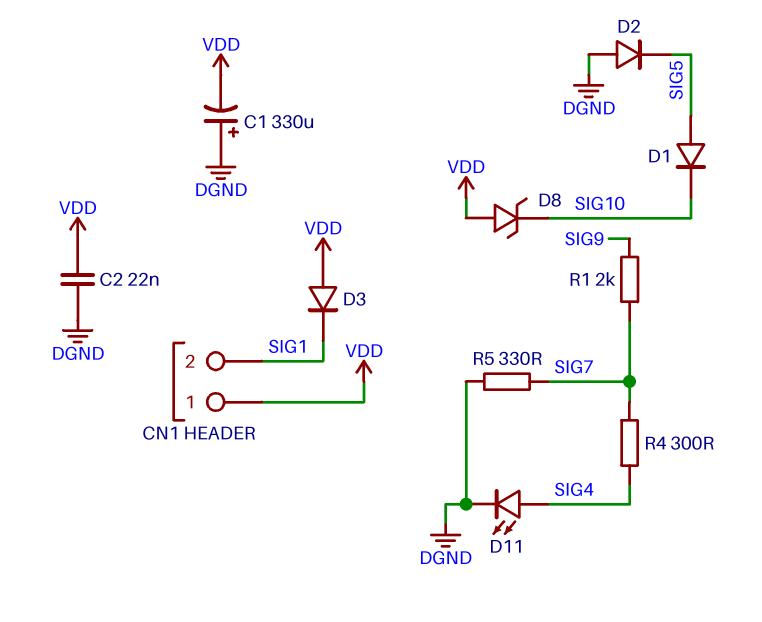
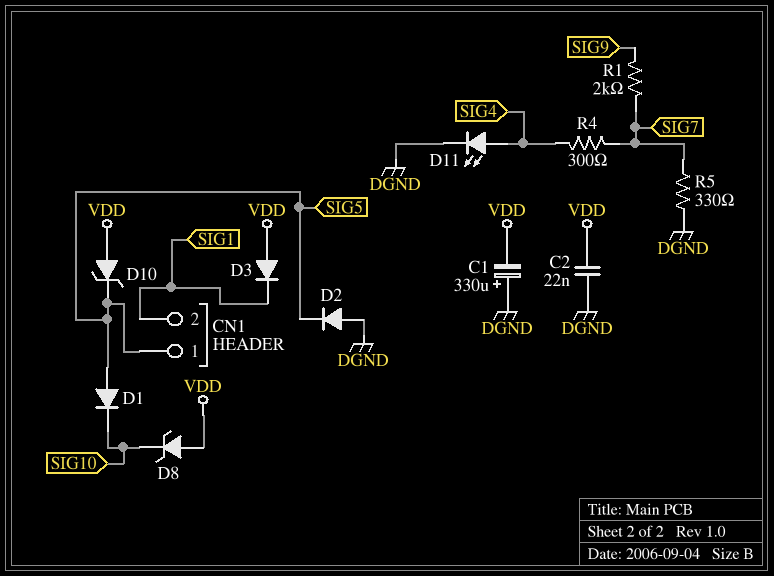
CN1 pin 1: VDD -> SIG5
D10: none -> zener (A VDD, K SIG5)

